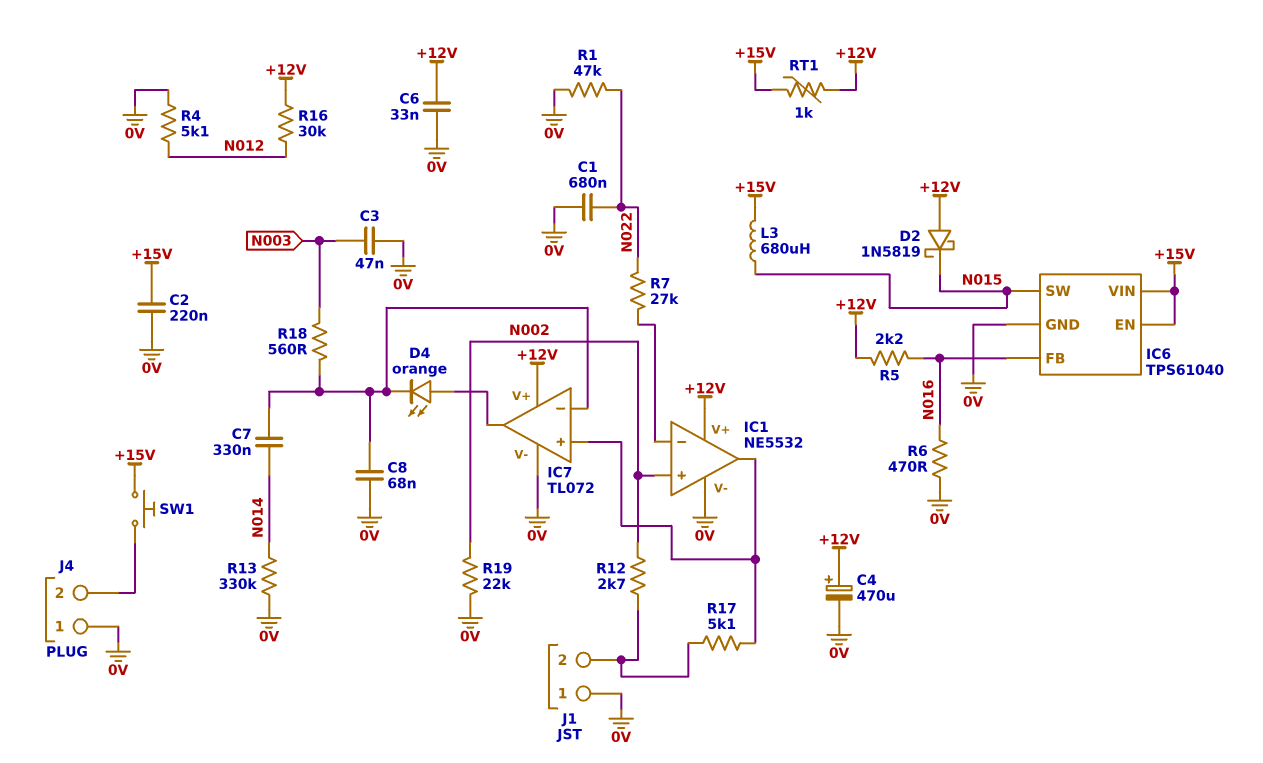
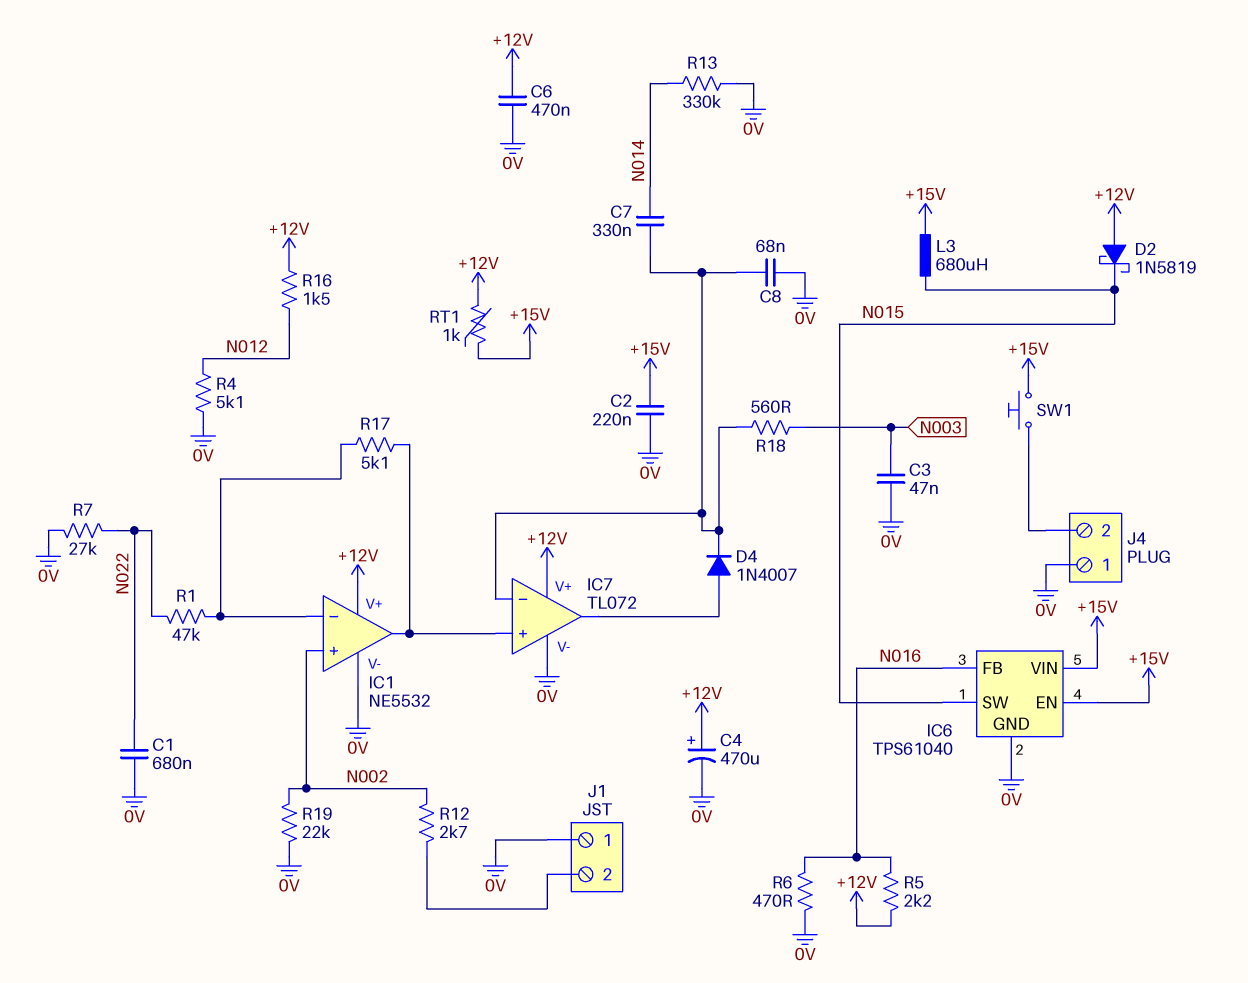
C6: 33nF (+12V, 0V) -> 470nF (+12V, 0V)
D4: LED orange (A IC7/out, K IC7/in-) -> diode 1N4007 (A IC7/out, K IC7/in-)
R1: 47k (0V, N022) -> 47k (IC1/in-, N022)
R7: 27k (IC1/in-, N022) -> 27k (0V, N022)
R16: 30k (+12V, N012) -> 1.5k (+12V, N012)
R17: 5.1k (IC1/out, J1/2) -> 5.1k (IC1/in-, IC1/out)

